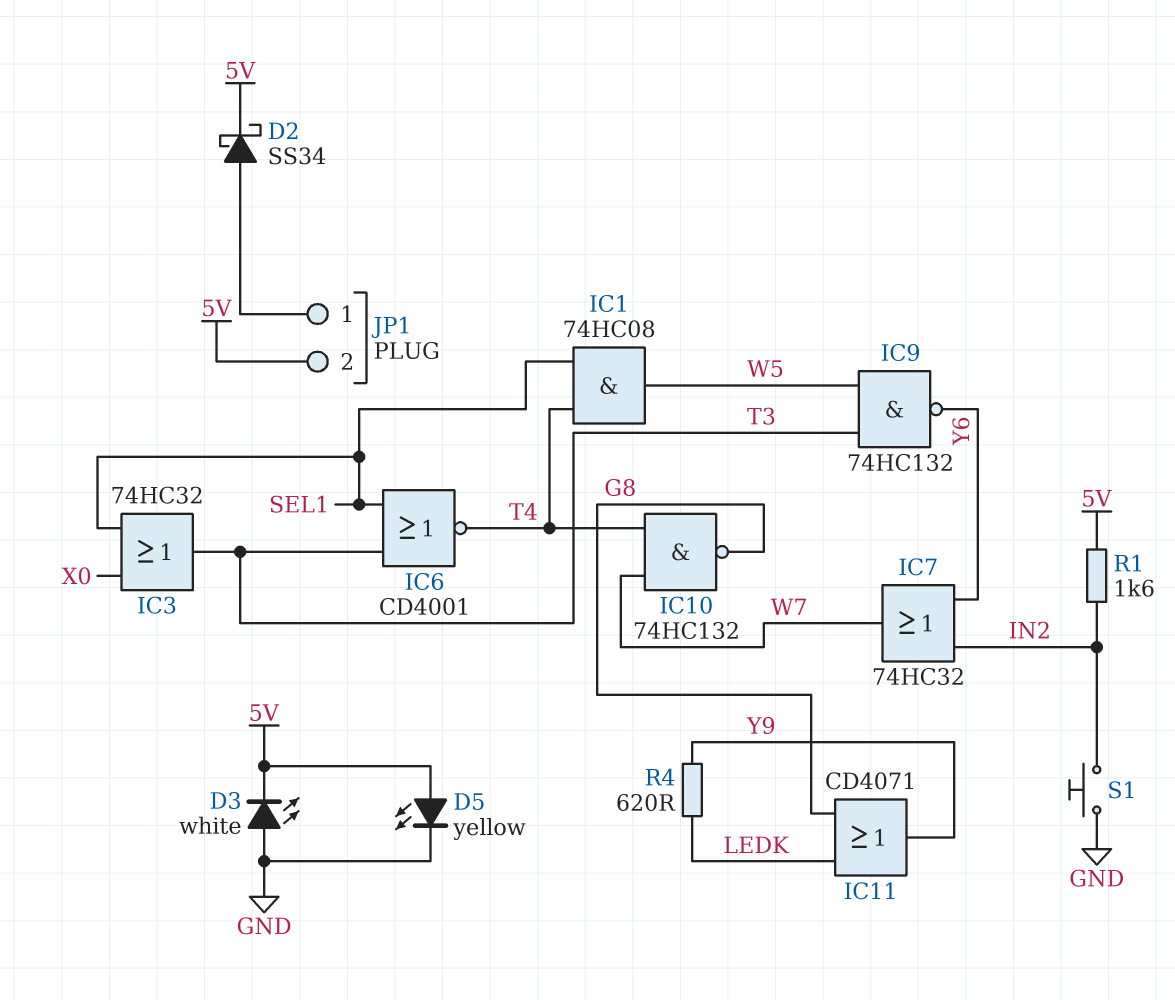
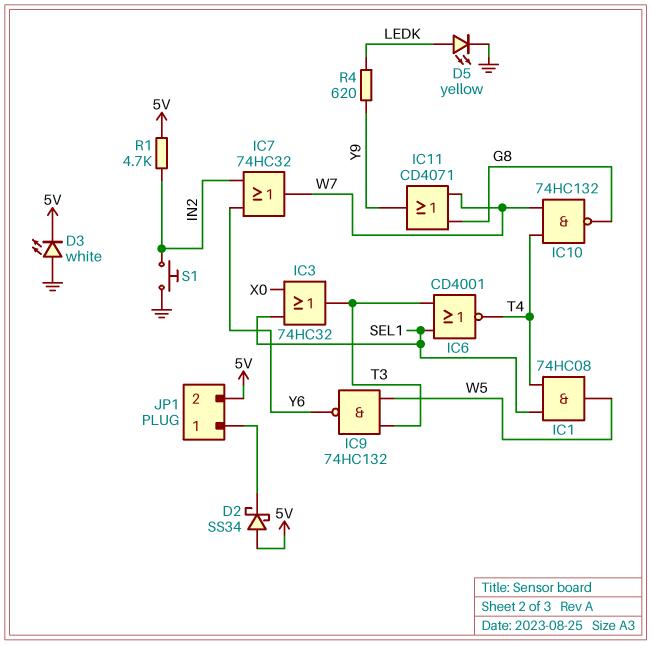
D2: schottky SS34 (A JP1/1, K 5V) -> schottky SS34 (A 5V, K JP1/1)
D5: LED yellow (A 5V, K GND) -> LED yellow (A LEDK, K GND)
IC11: OR CD4071 (in G8, in LEDK, out Y9) -> OR CD4071 (in G8, in W7, out Y9)
R1: 1.6k (5V, IN2) -> 4.7k (5V, IN2)

